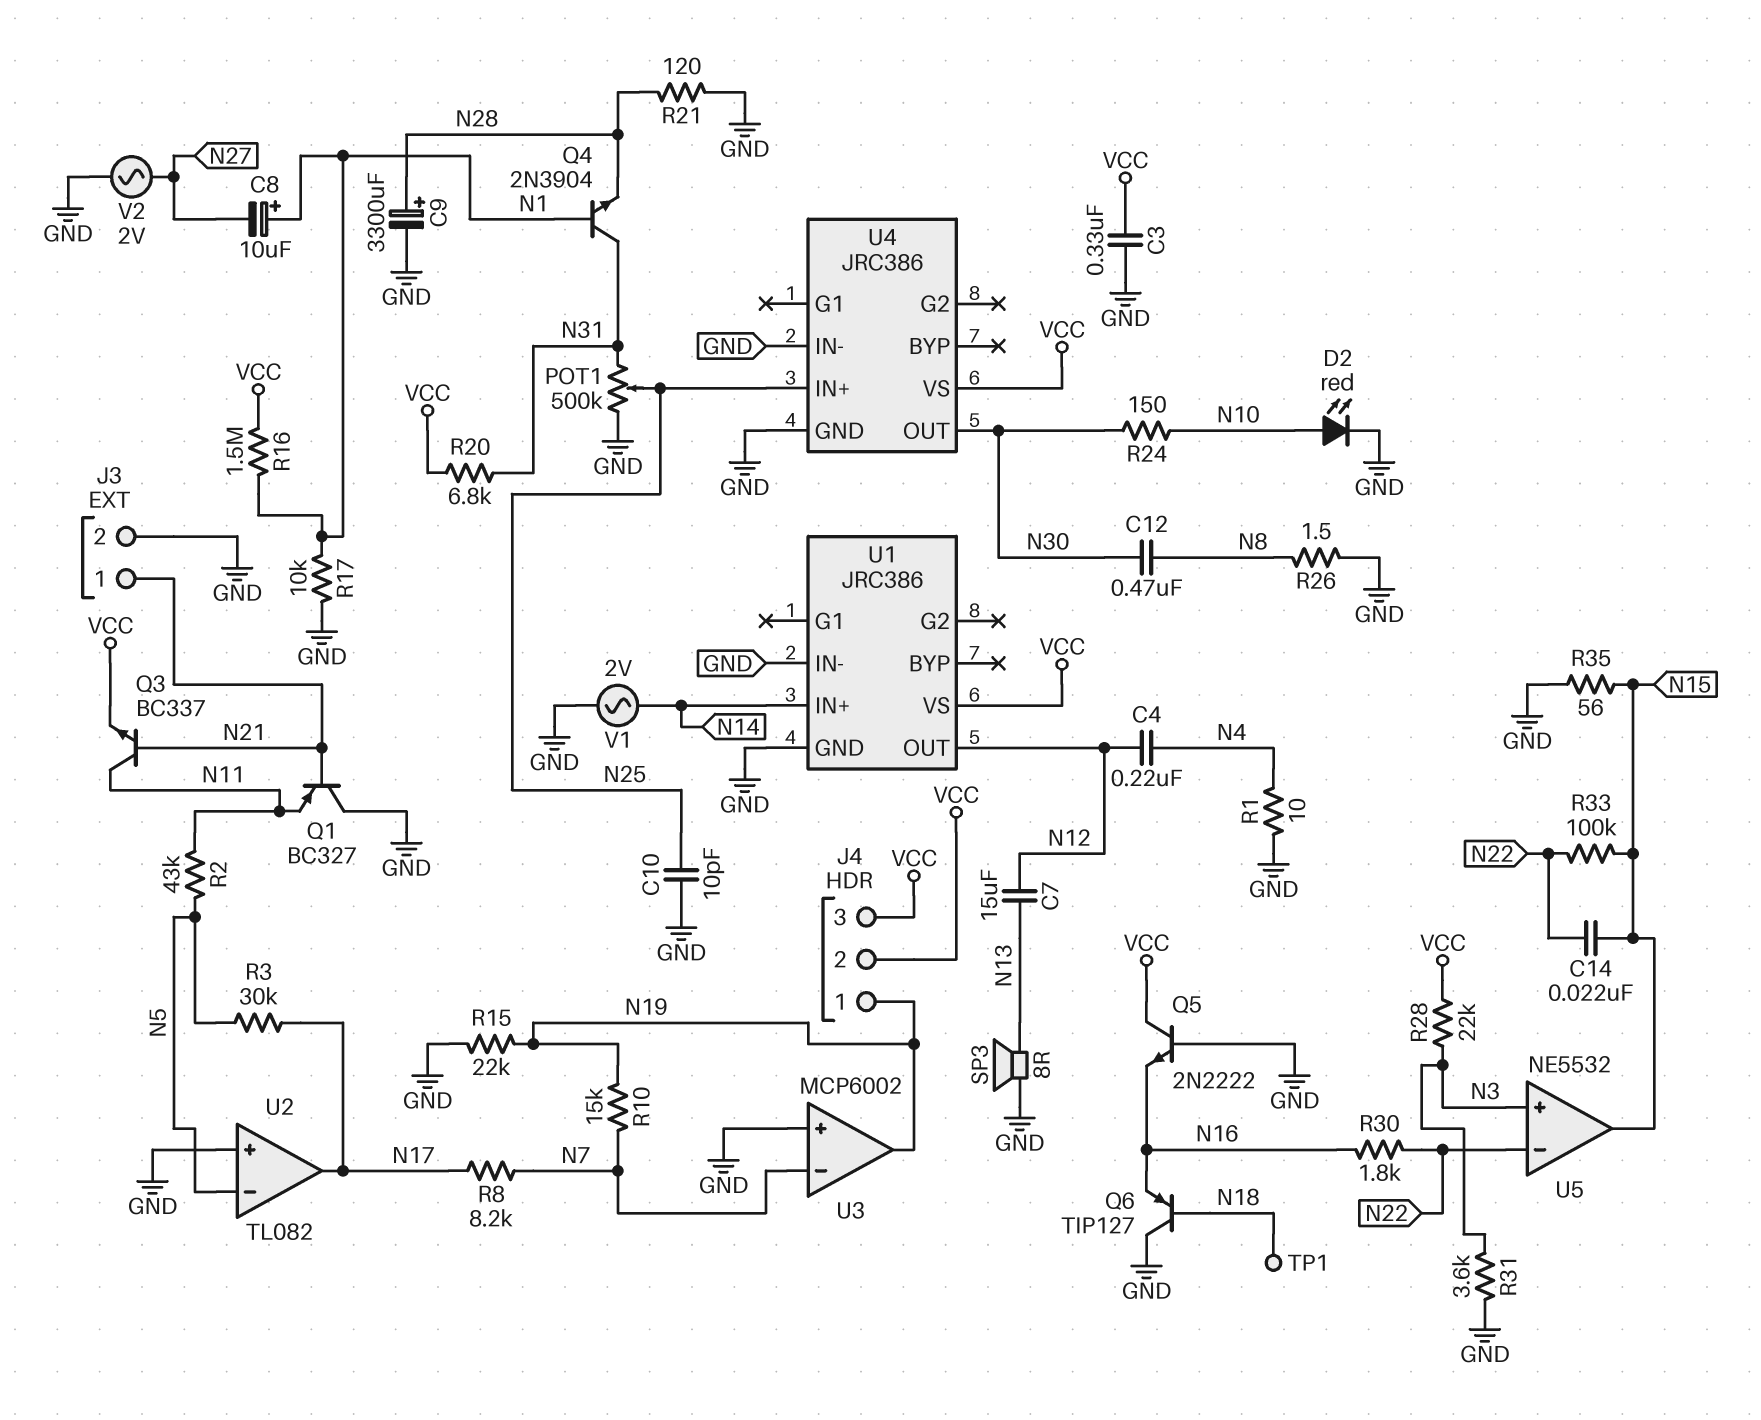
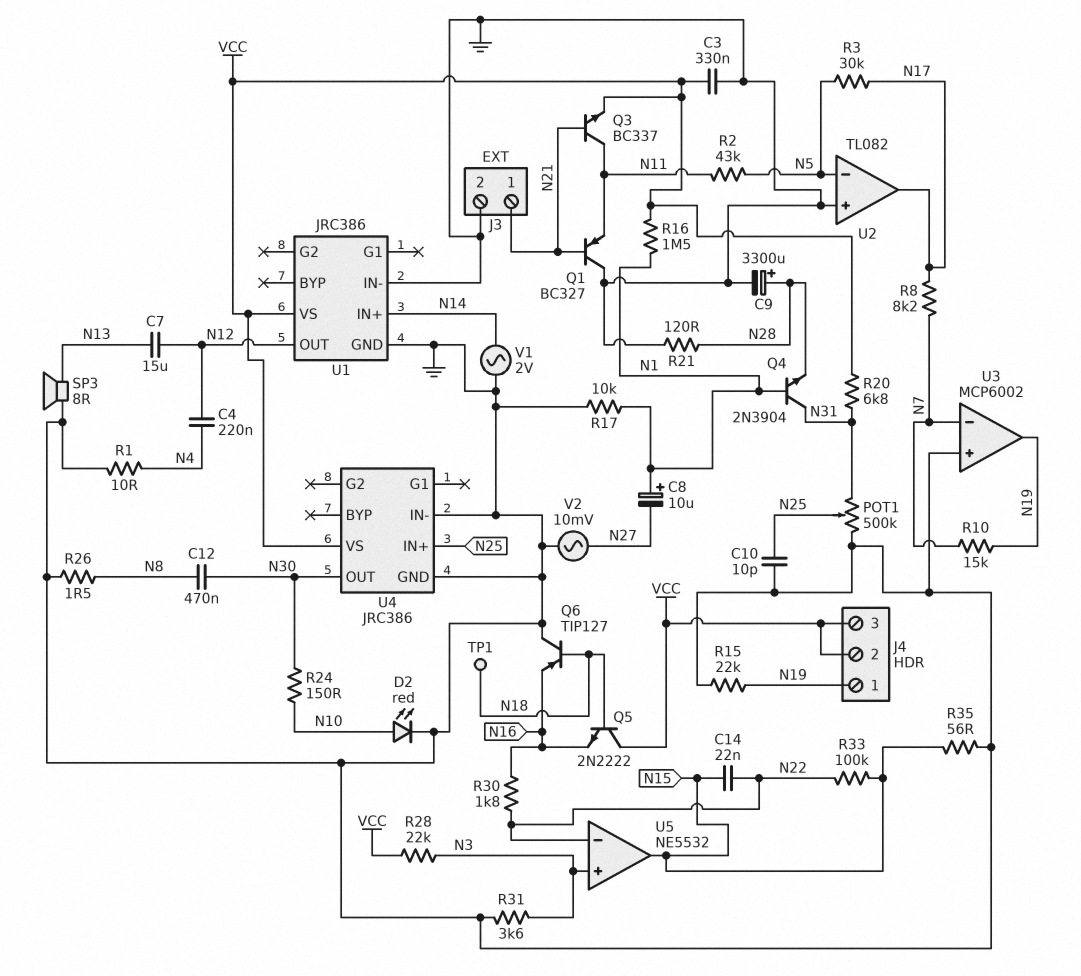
Q5: NPN 2N2222 (B GND, C VCC, E N16) -> NPN 2N2222 (B N18, C VCC, E N16)
V2: AC 2V (GND, N27) -> AC 10mV (GND, N27)

